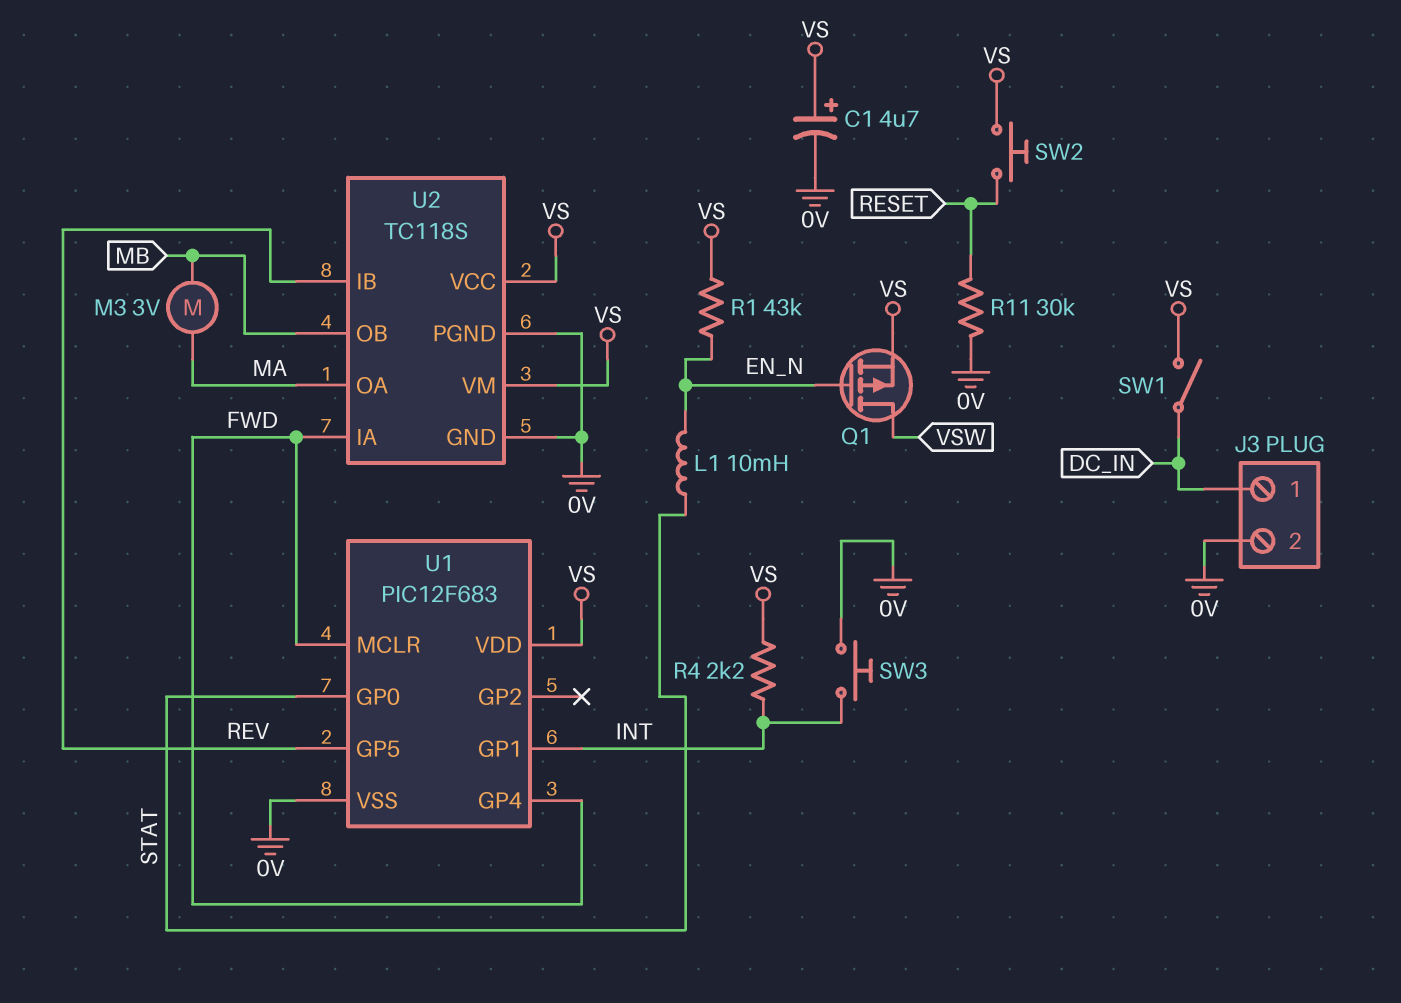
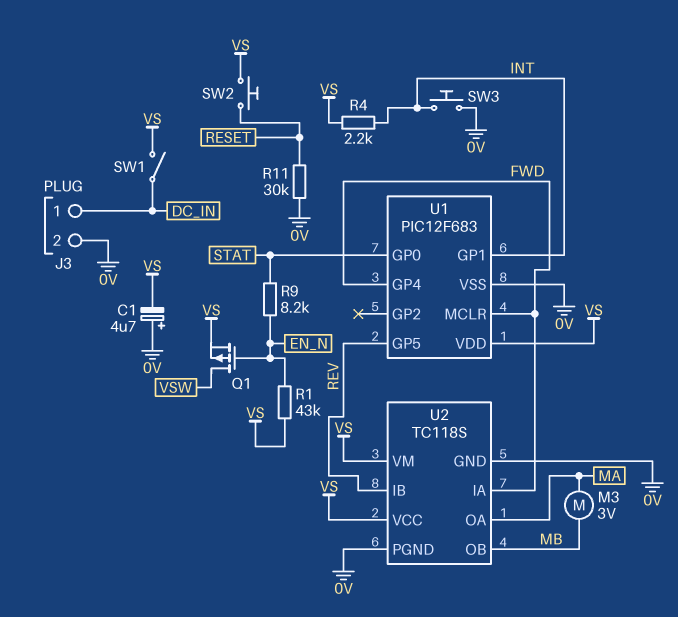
C1: 4.7uF (plus VS, minus 0V) -> 4.7uF (plus 0V, minus VS)
L1: 10mH (EN_N, STAT) -> none
R9: none -> 8.2k (EN_N, STAT)

